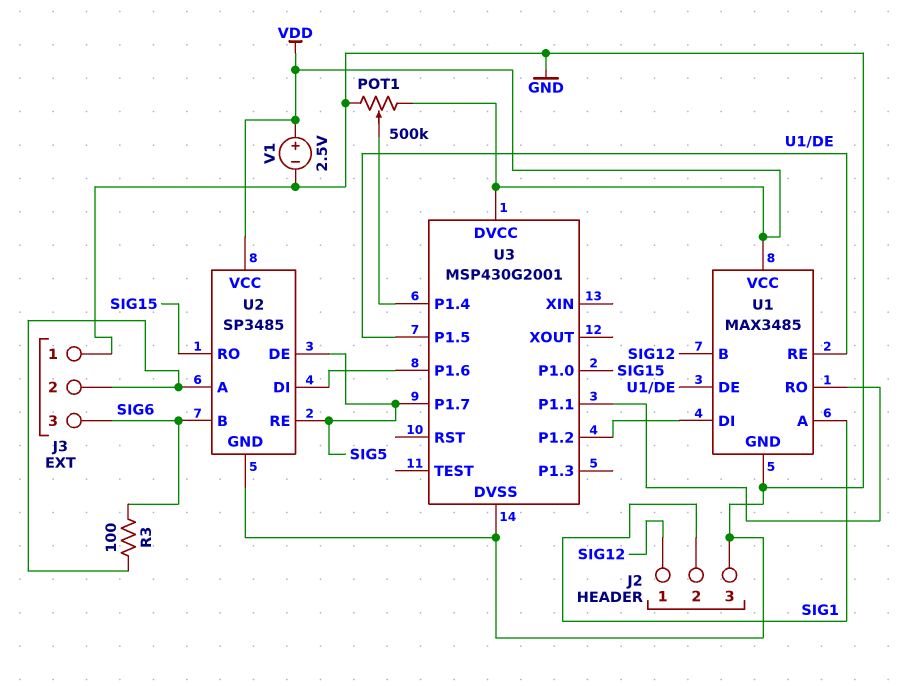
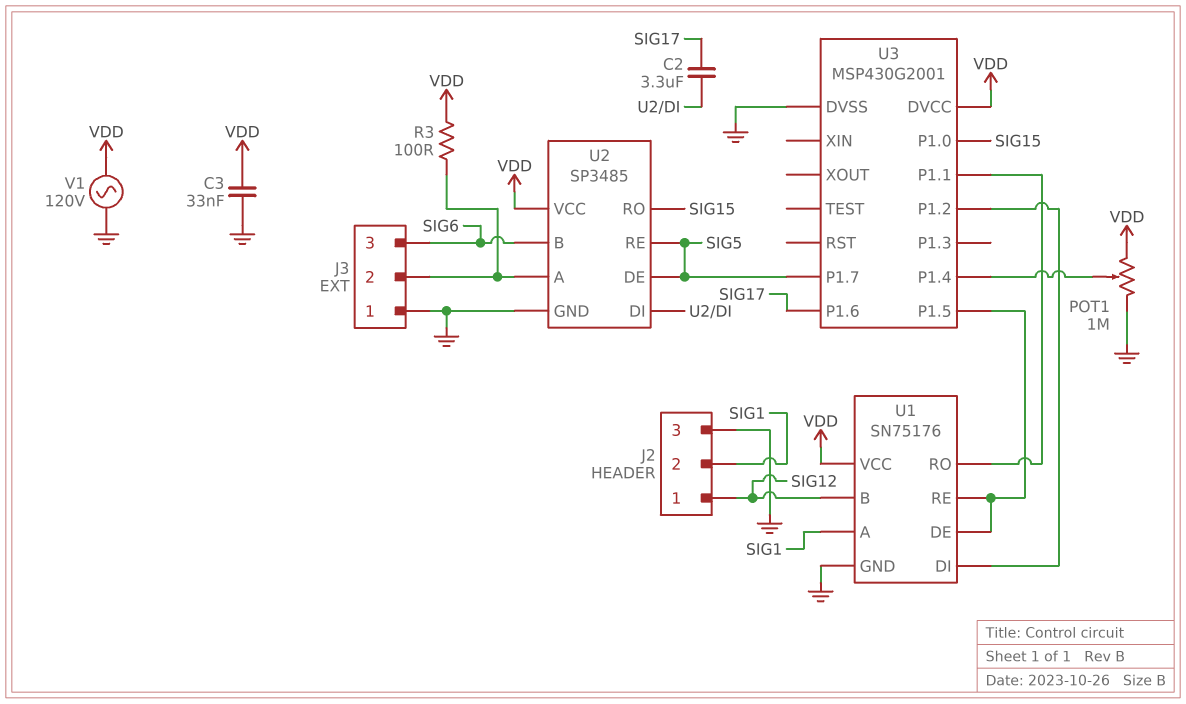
C2: none -> 3.3uF (SIG17, U2/DI)
C3: none -> 33nF (GND, VDD)
POT1: 500k (GND, VDD, wiper U3/P1.4) -> 1M (GND, VDD, wiper U3/P1.4)
R3: 100 (J3/2, SIG6) -> 100 (J3/2, VDD)
U1: MAX3485 -> SN75176
U3 pin P1.6: U2/DI -> SIG17
V1: 2.5V (plus VDD, minus GND) -> AC 120V (GND, VDD)

